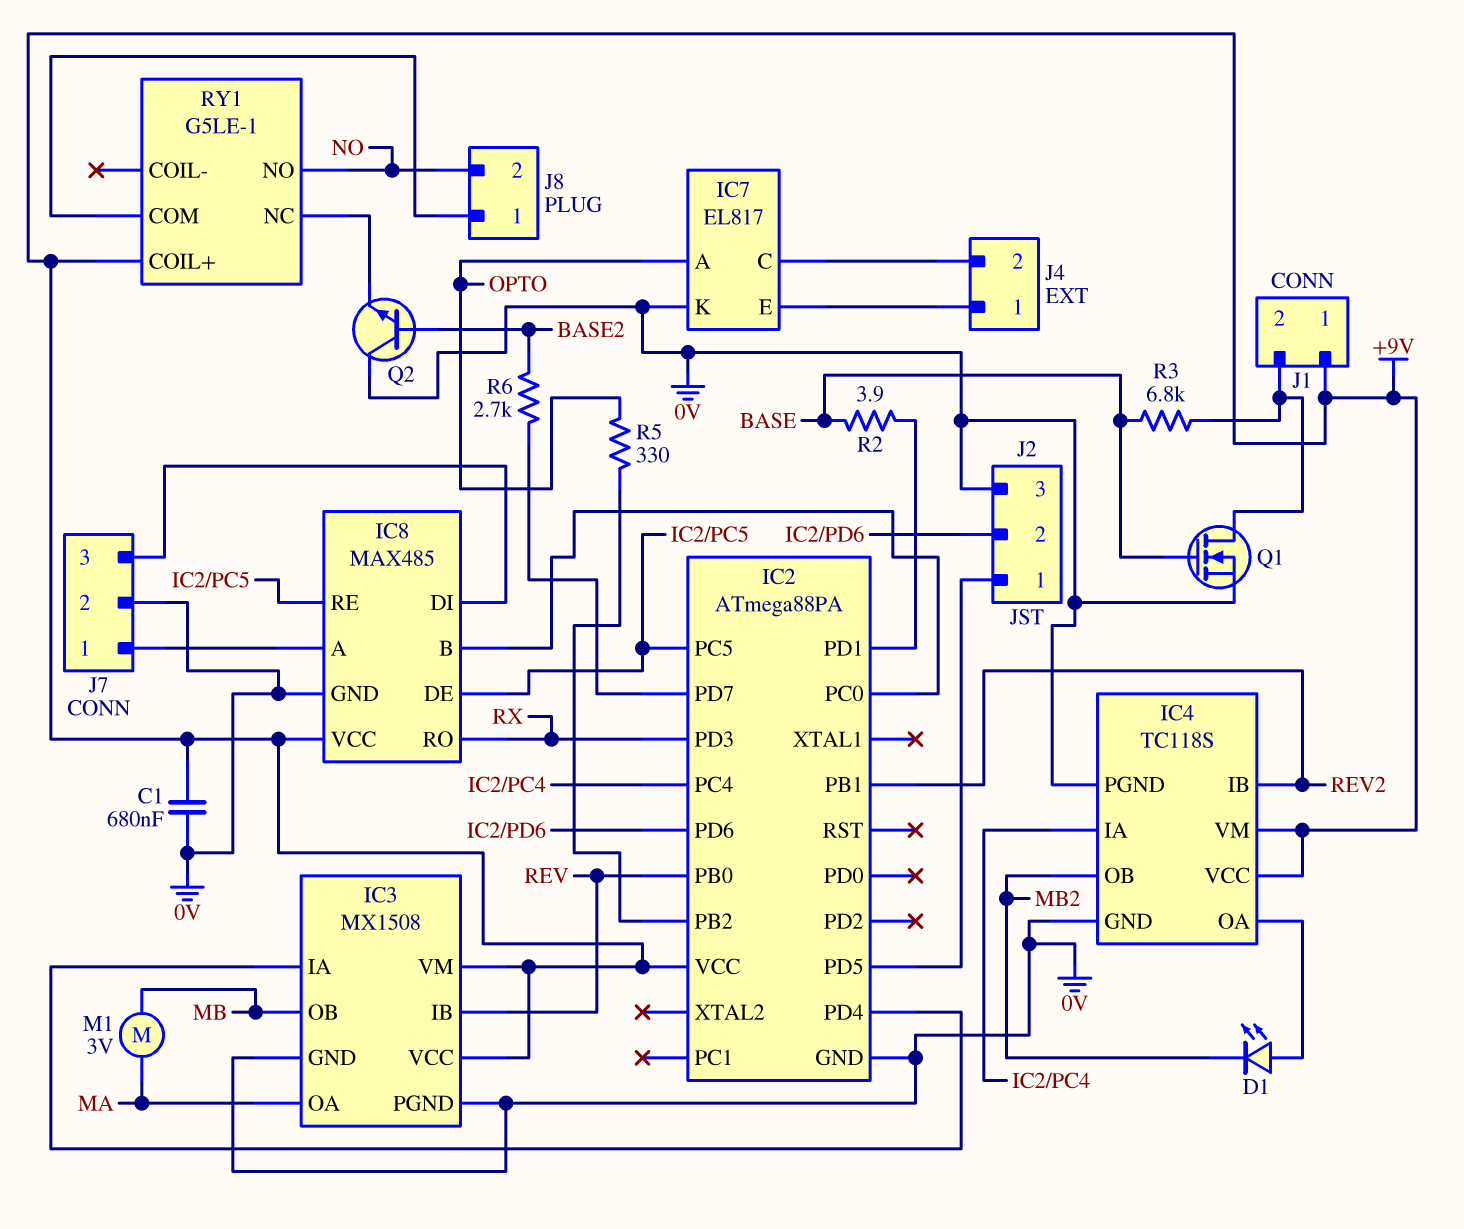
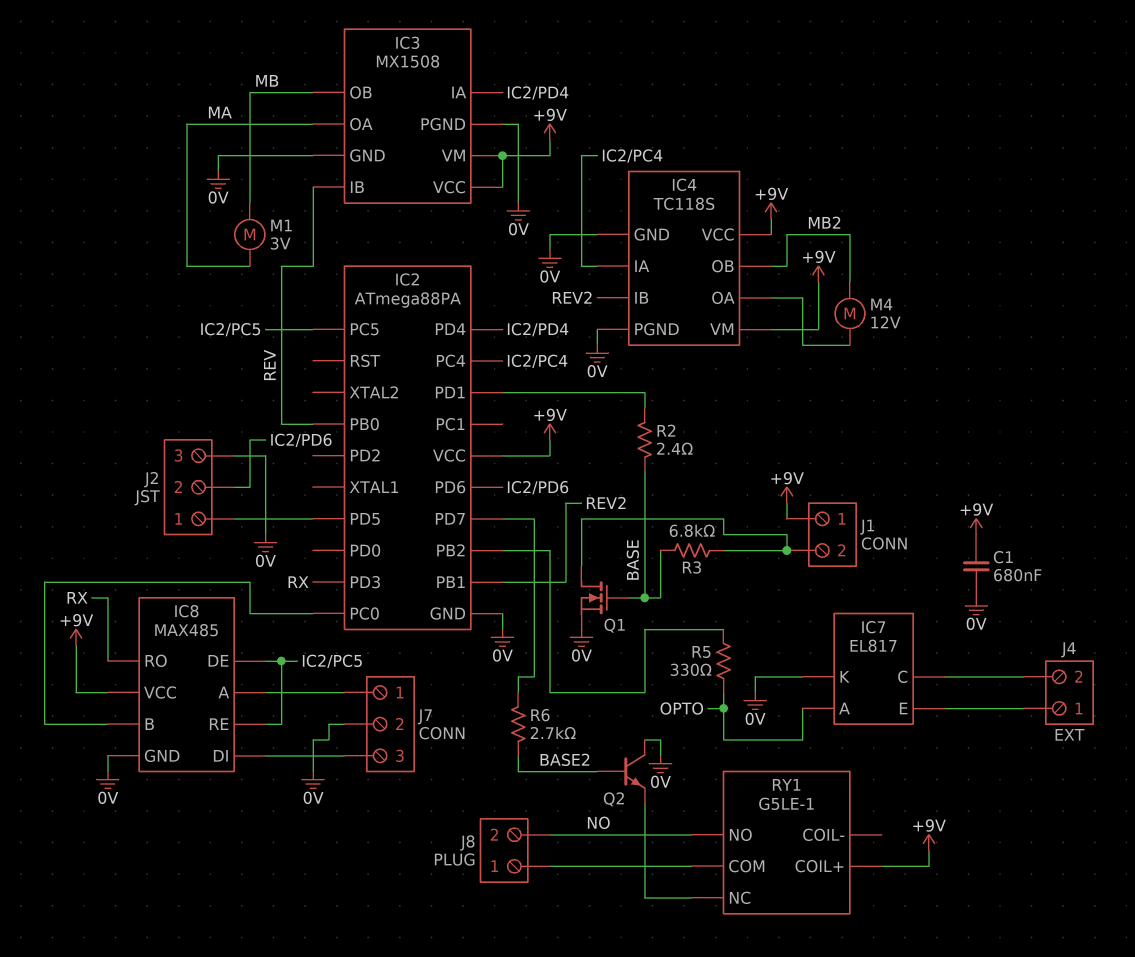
D1: LED (A IC4/OA, K MB2) -> none
M4: none -> motor 12V (IC4/OA, MB2)
R2: 3.9 (BASE, IC2/PD1) -> 2.4 (BASE, IC2/PD1)

